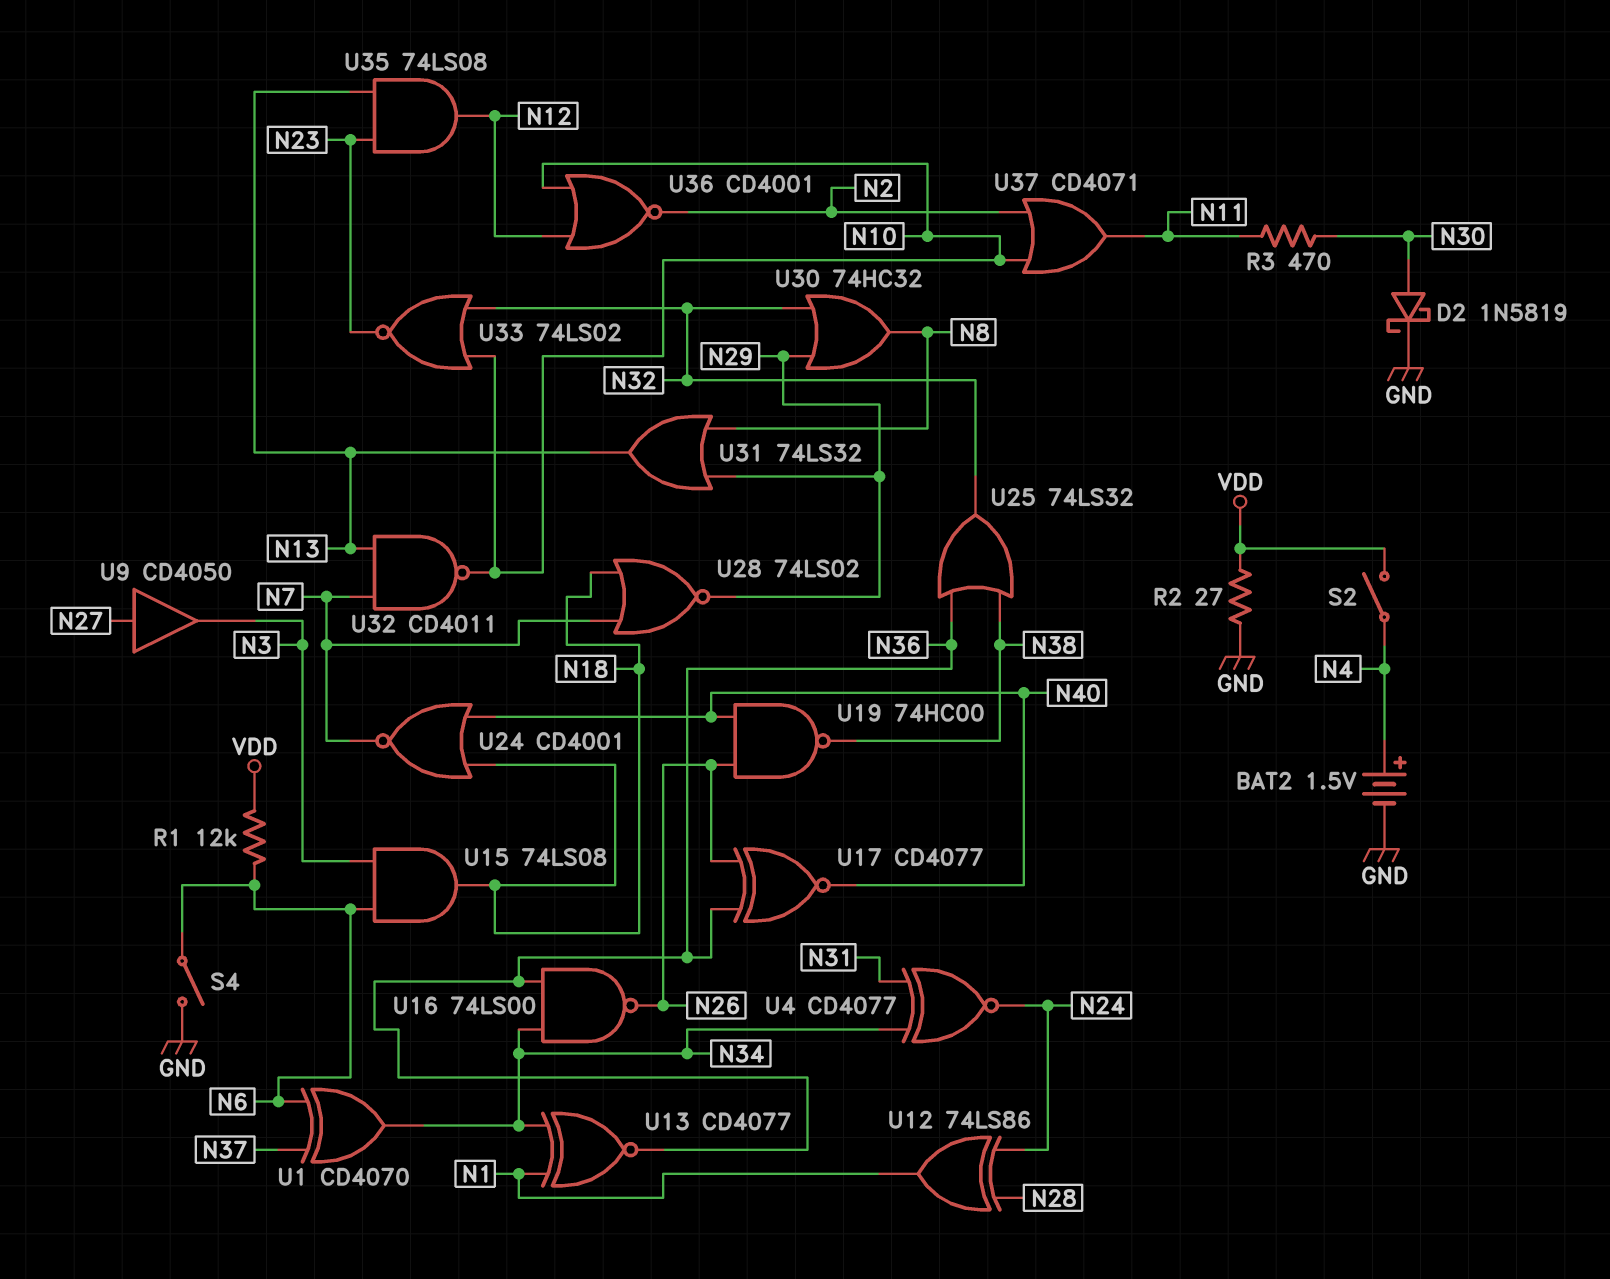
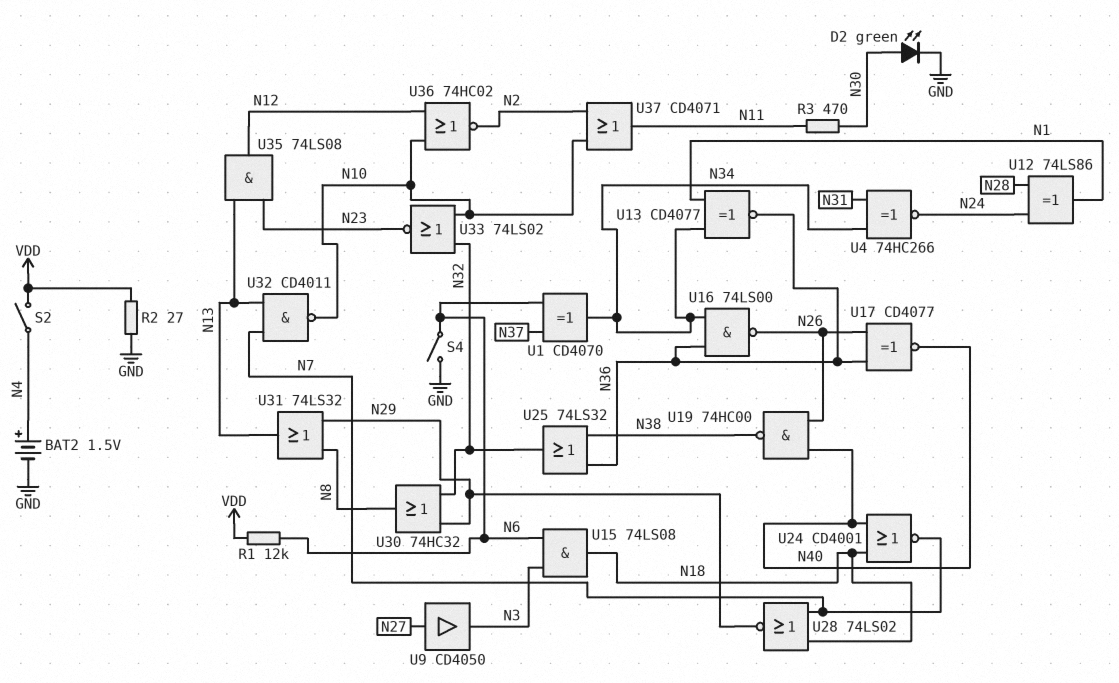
D2: schottky 1N5819 (A N30, K GND) -> LED green (A N30, K GND)
U4: XNOR CD4077 (in N31, in N34, out N24) -> XNOR 74HC266 (in N31, in N34, out N24)
U36: NOR CD4001 (in N10, in N12, out N2) -> NOR 74HC02 (in N10, in N12, out N2)

